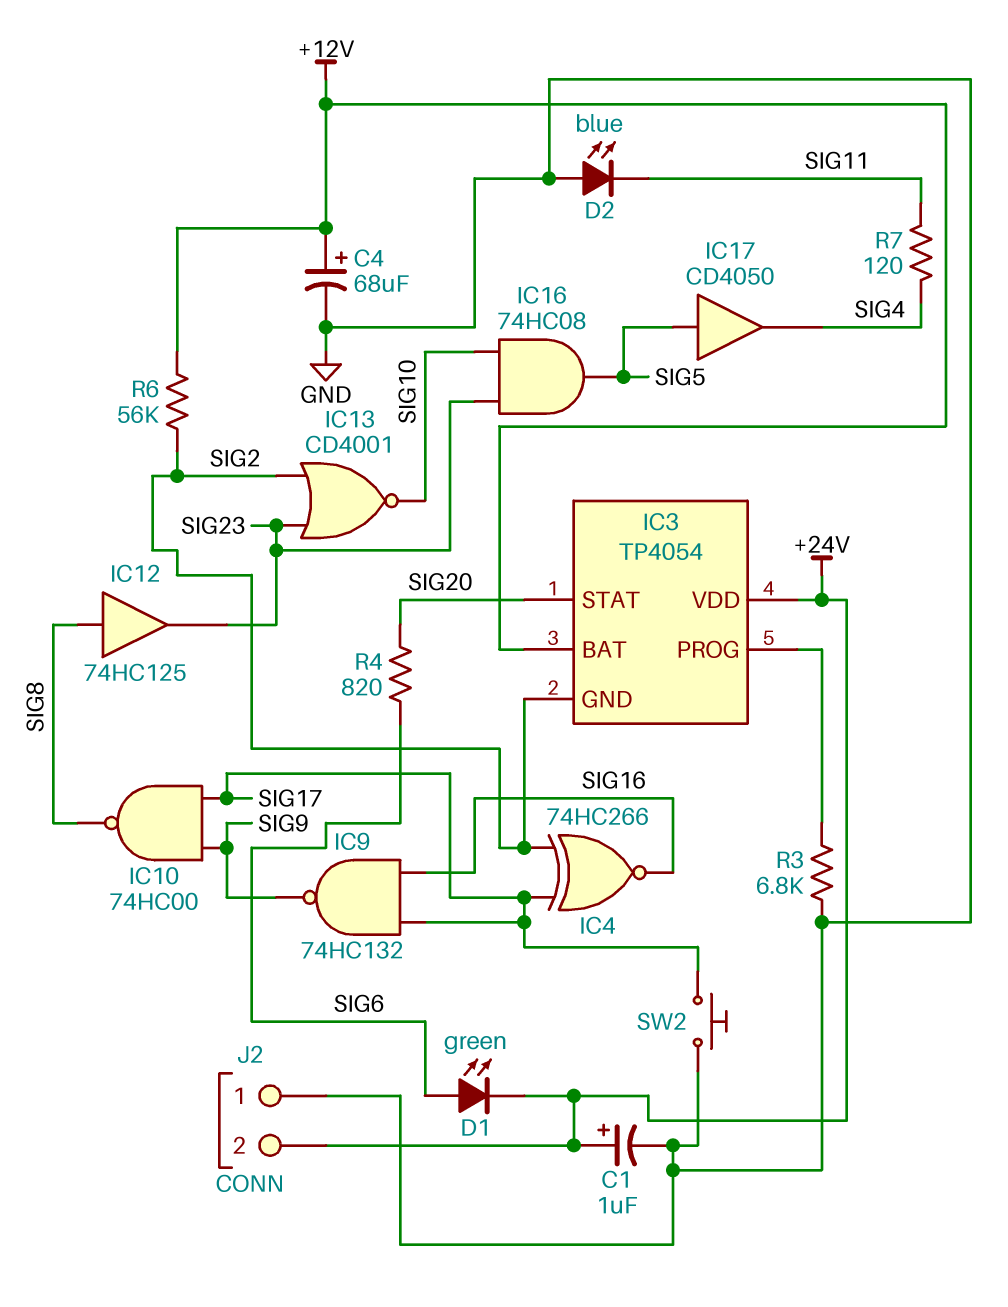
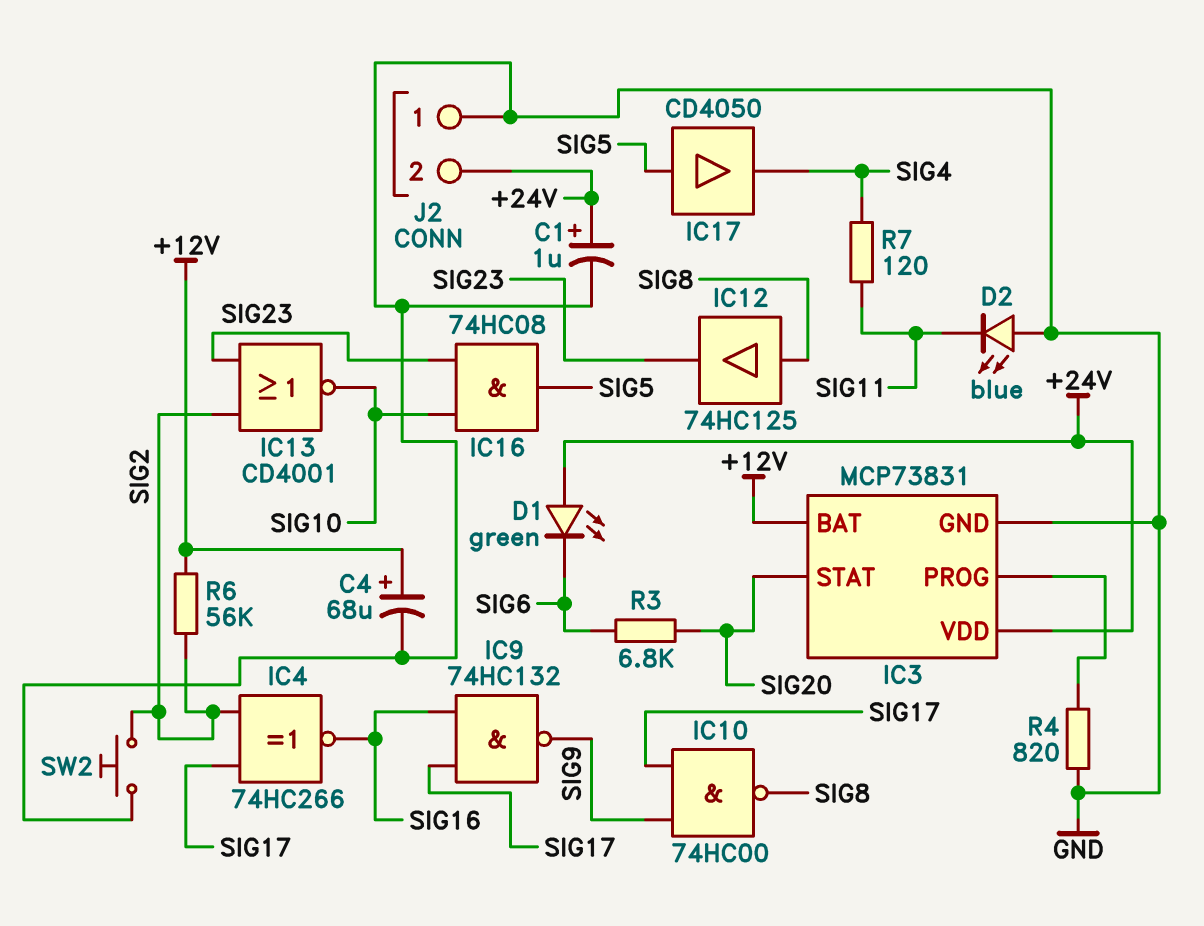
D1: LED green (A SIG6, K +24V) -> LED green (A +24V, K SIG6)
IC3: TP4054 -> MCP73831
IC3 pin GND: SIG2 -> GND
R3: 6.8k (GND, IC3/PROG) -> 6.8k (SIG6, SIG20)
R4: 820 (SIG6, SIG20) -> 820 (GND, IC3/PROG)
SW2: button (GND, SIG17) -> button (GND, SIG2)

